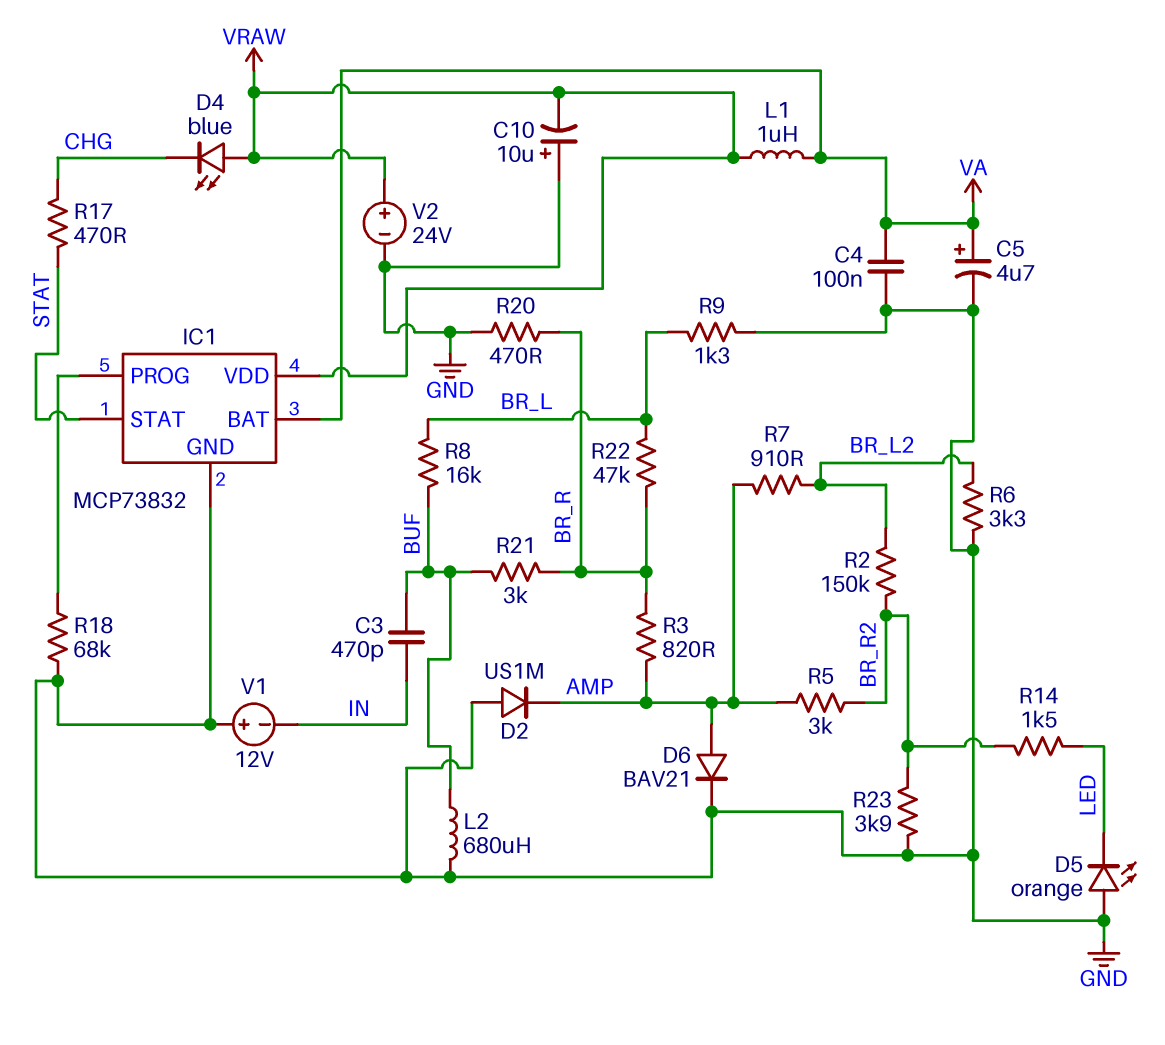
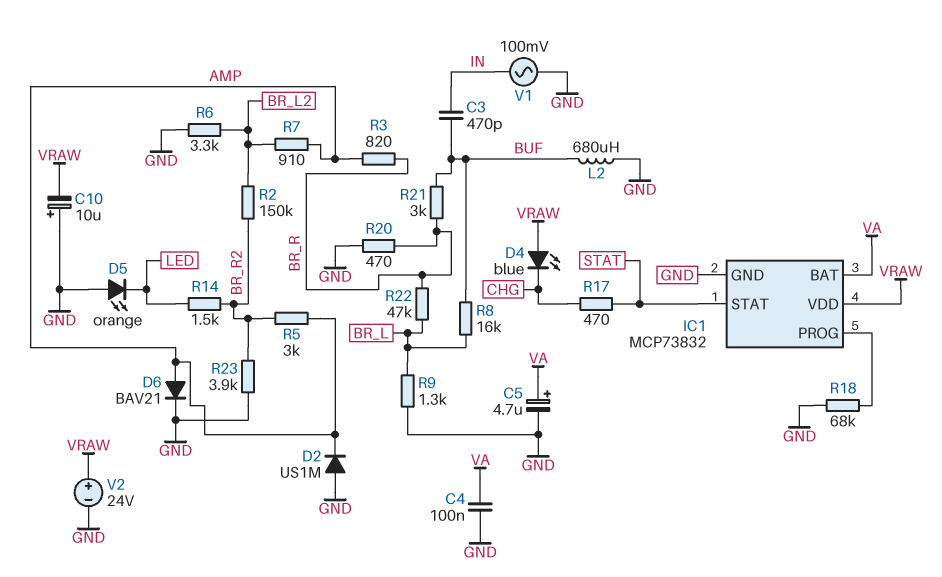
L1: 1uH (VA, VRAW) -> none
V1: 12V (plus GND, minus IN) -> AC 100mV (GND, IN)

